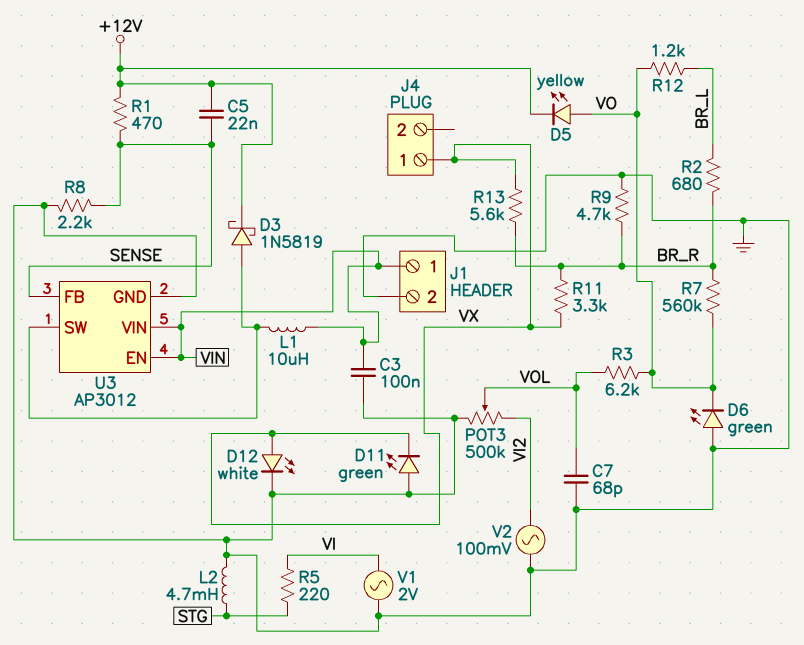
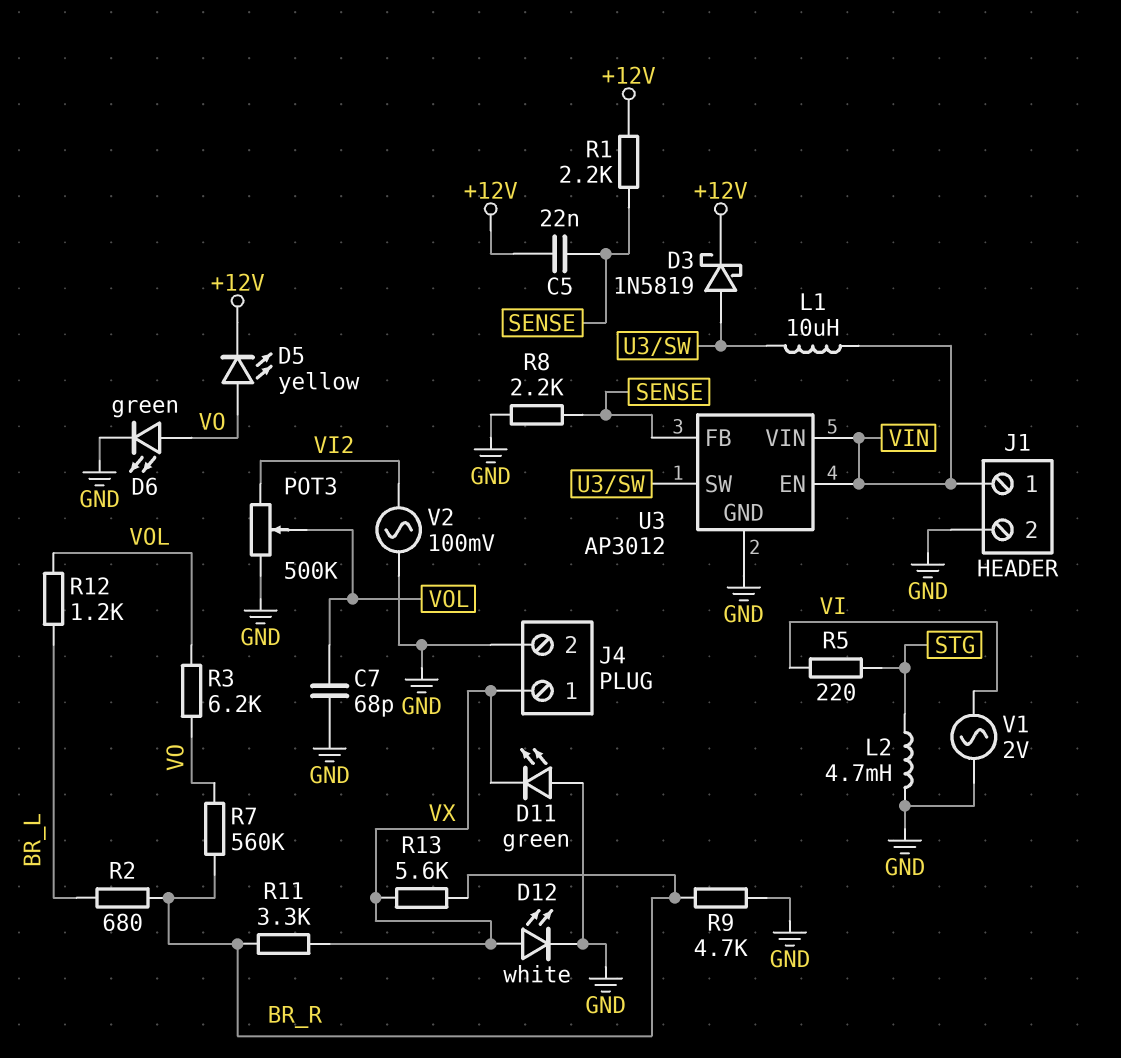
C3: 100nF (GND, VIN) -> none
D6: LED green (A GND, K VO) -> LED green (A VO, K GND)
J4 pin 2: none -> GND
R1: 470 (+12V, SENSE) -> 2.2k (+12V, SENSE)
R12: 1.2k (BR_L, VO) -> 1.2k (BR_L, VOL)

